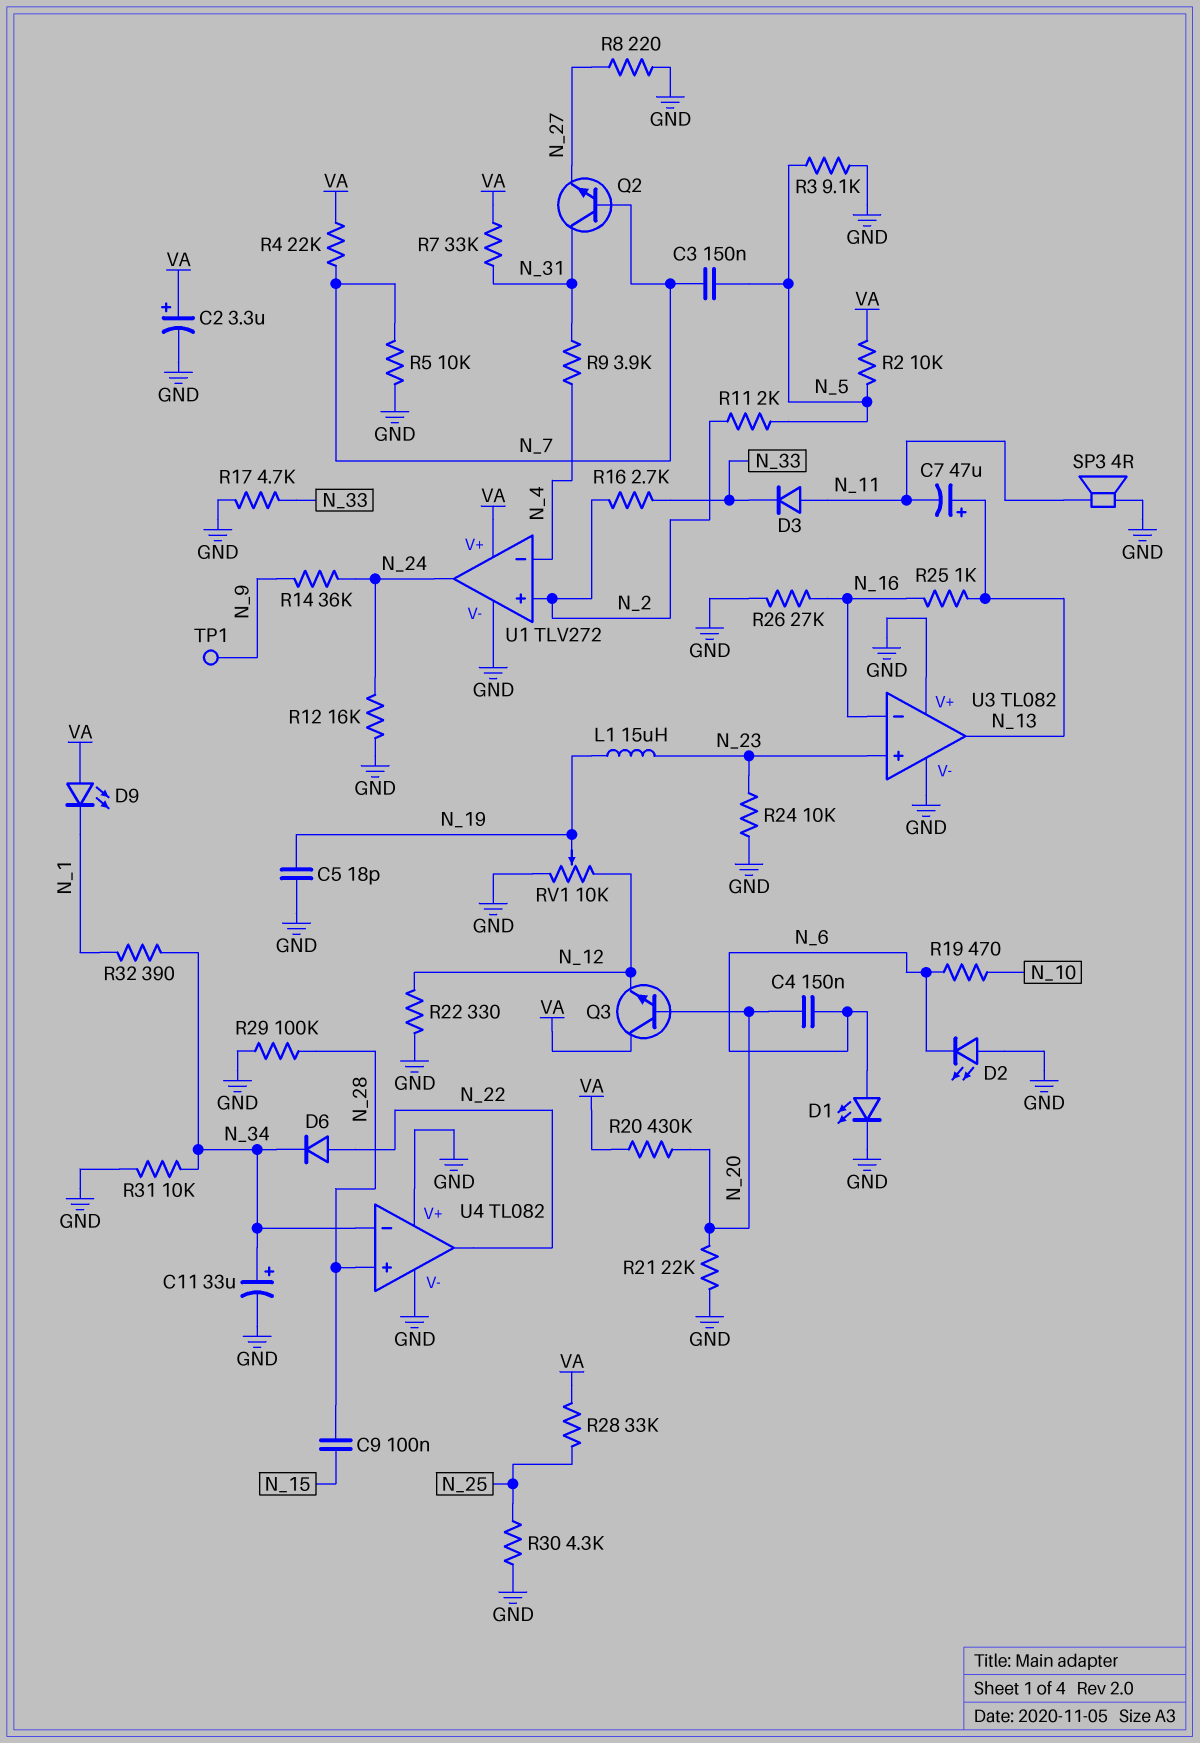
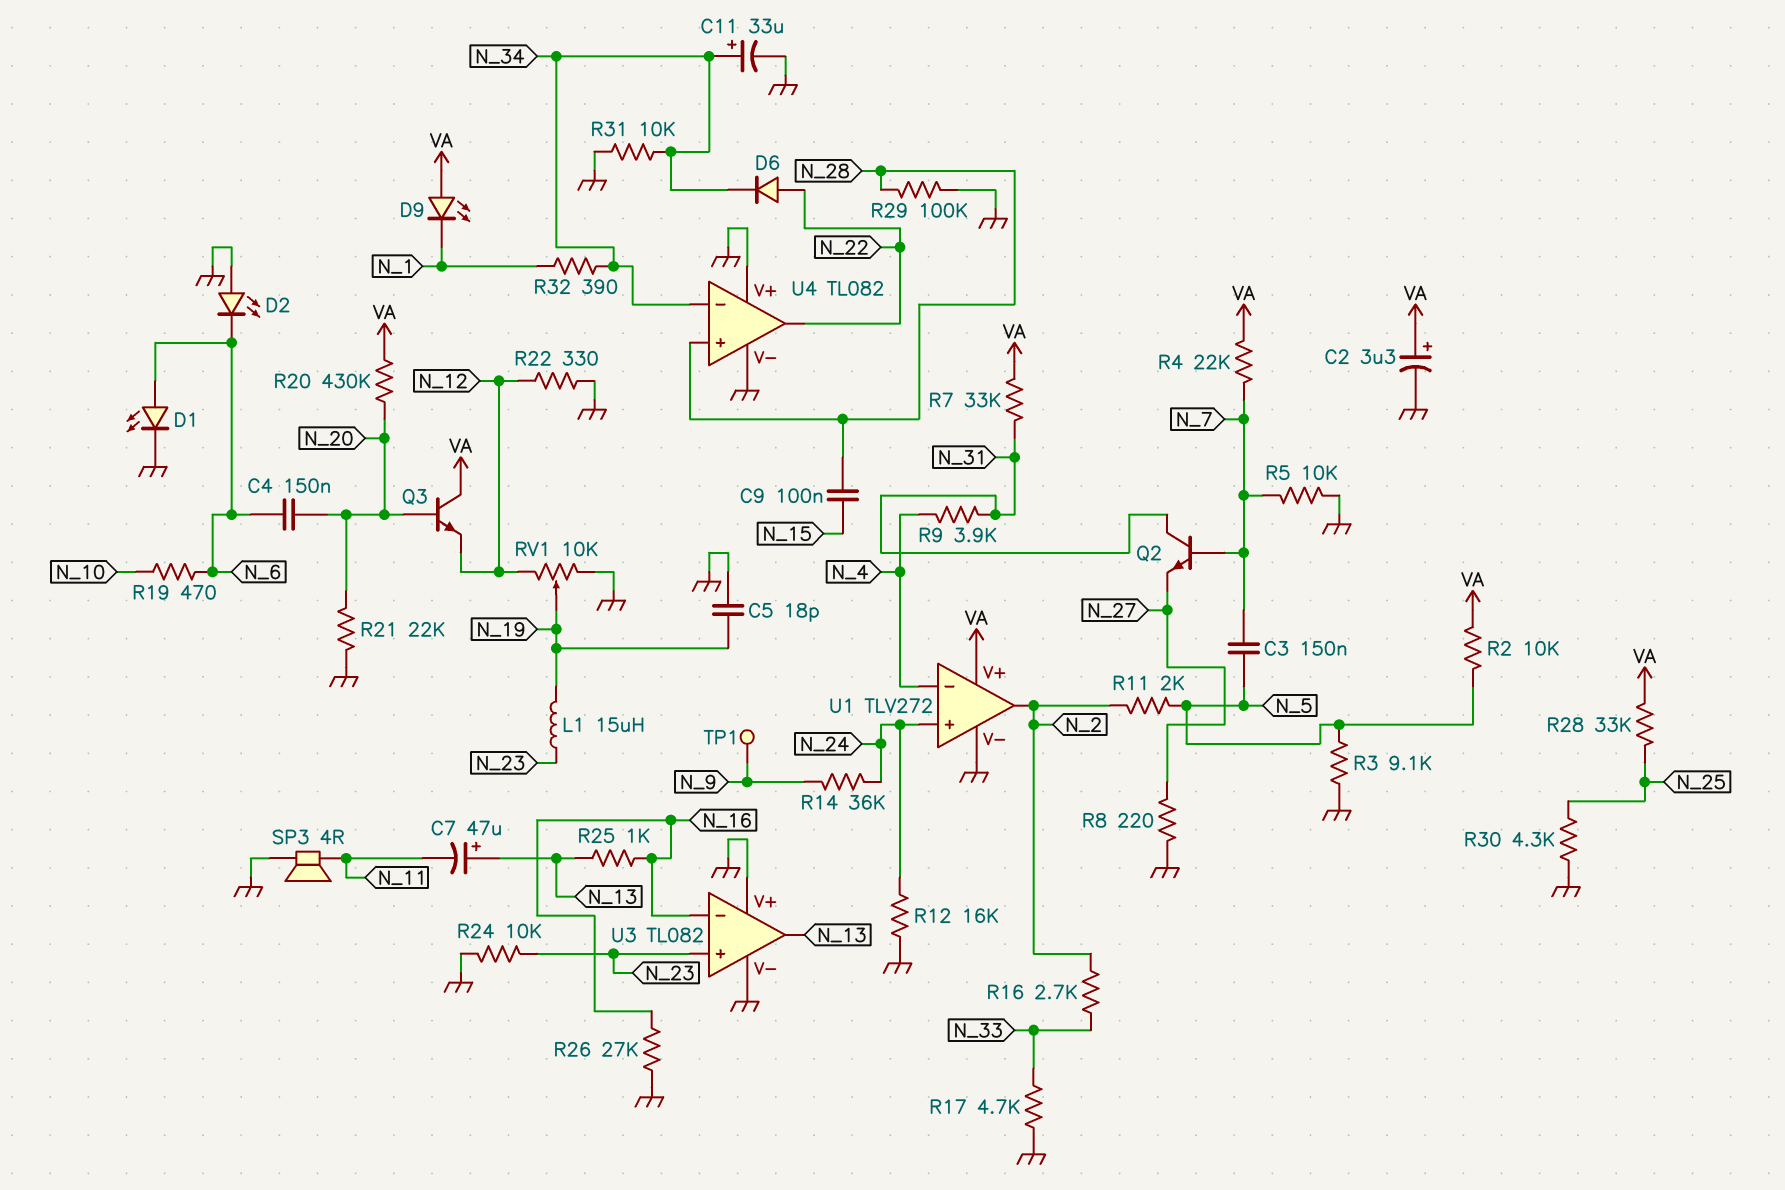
D3: diode (A N_11, K N_33) -> none
U1 pin in+: N_2 -> N_24
U1 pin out: N_24 -> N_2

